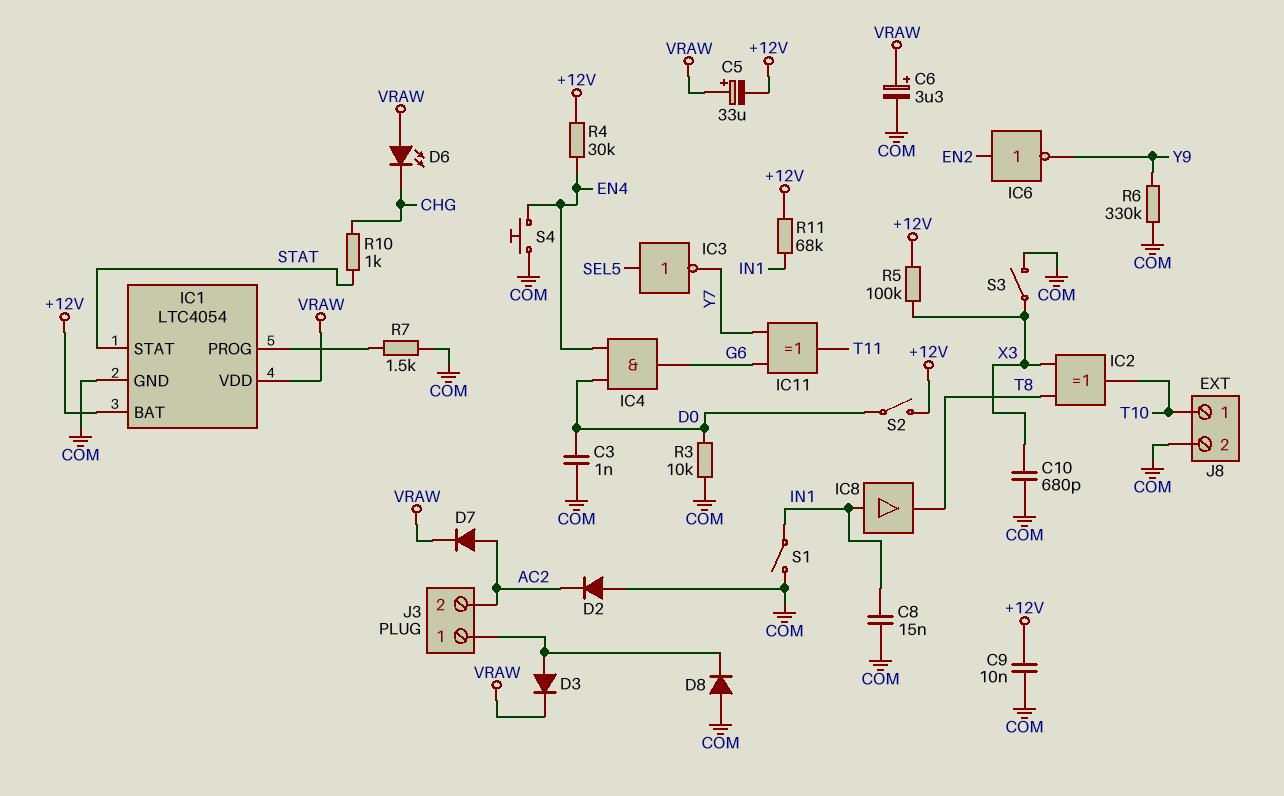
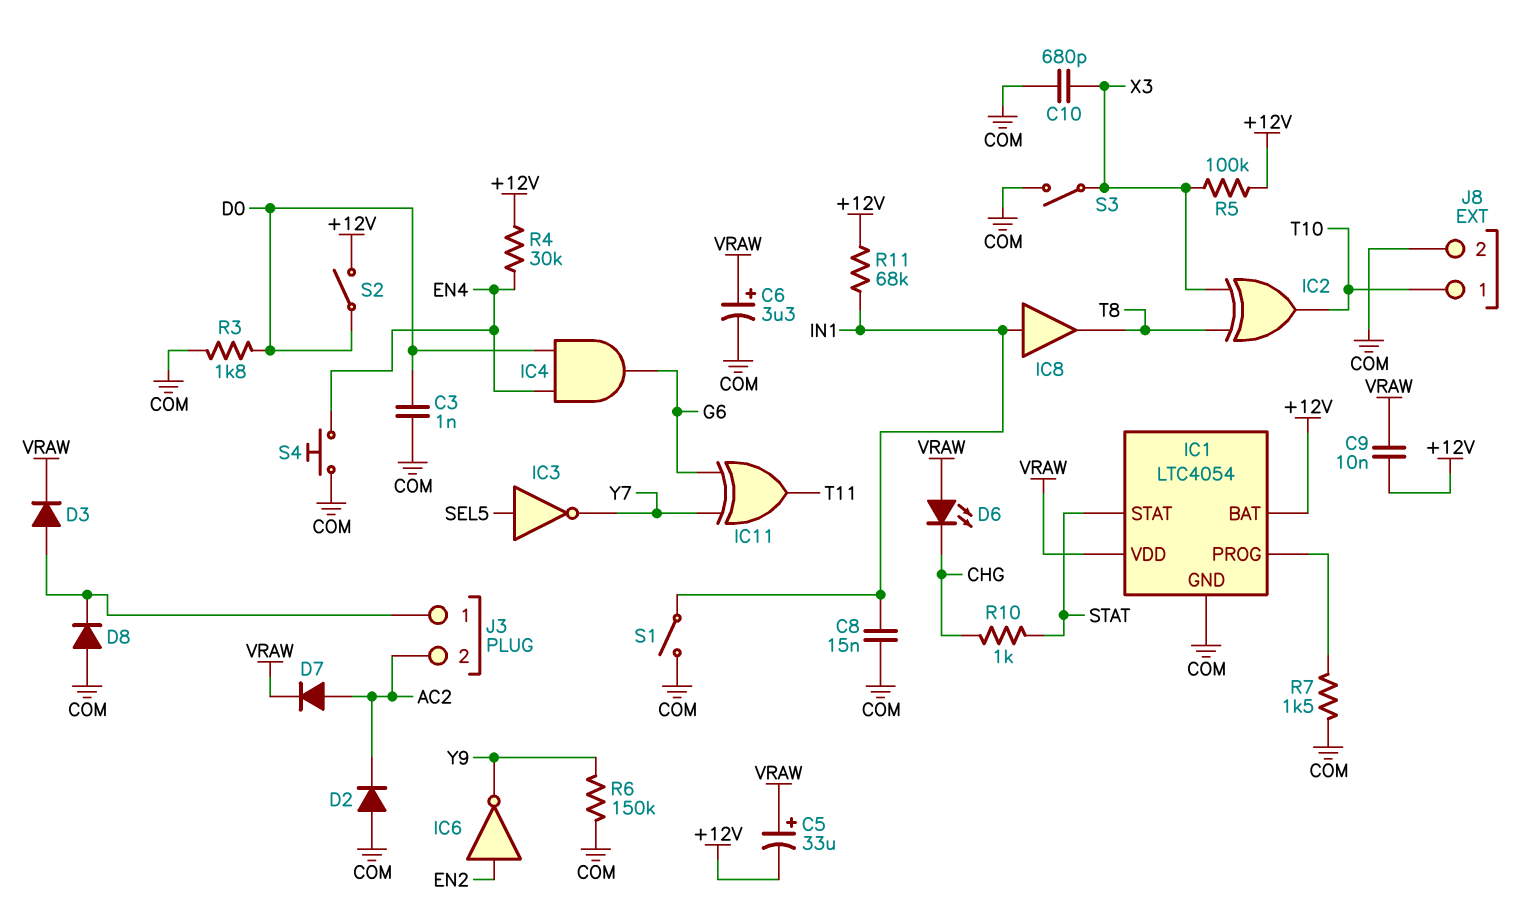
C9: 10nF (+12V, COM) -> 10nF (+12V, VRAW)
R3: 10k (COM, D0) -> 1.8k (COM, D0)
R6: 330k (COM, Y9) -> 150k (COM, Y9)

